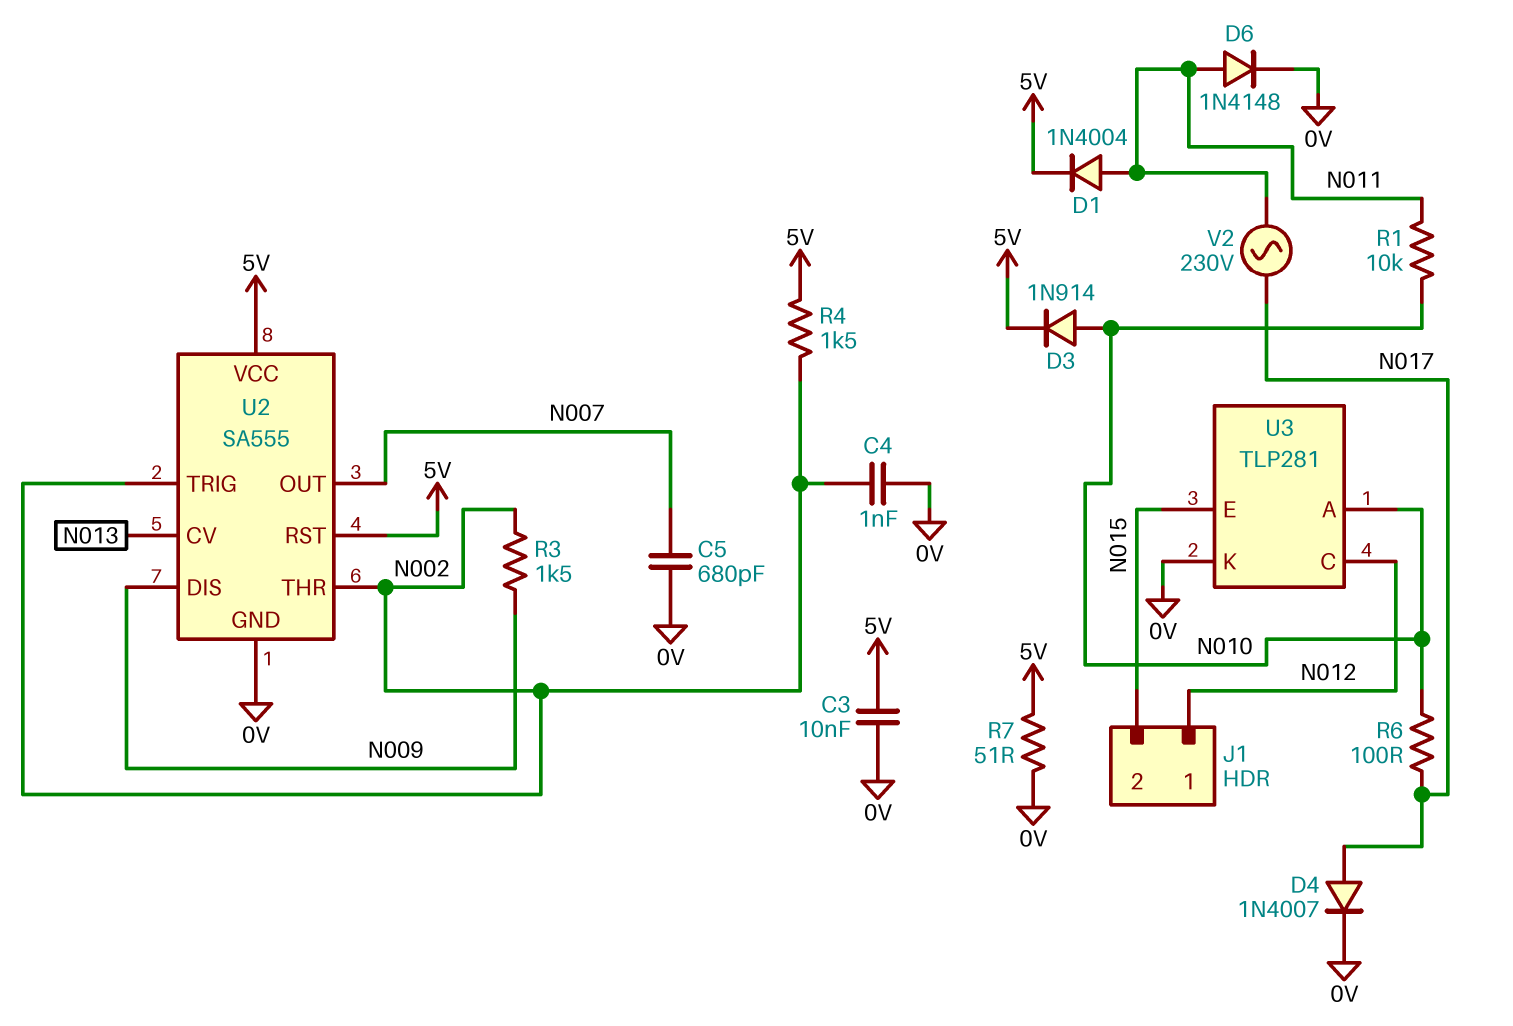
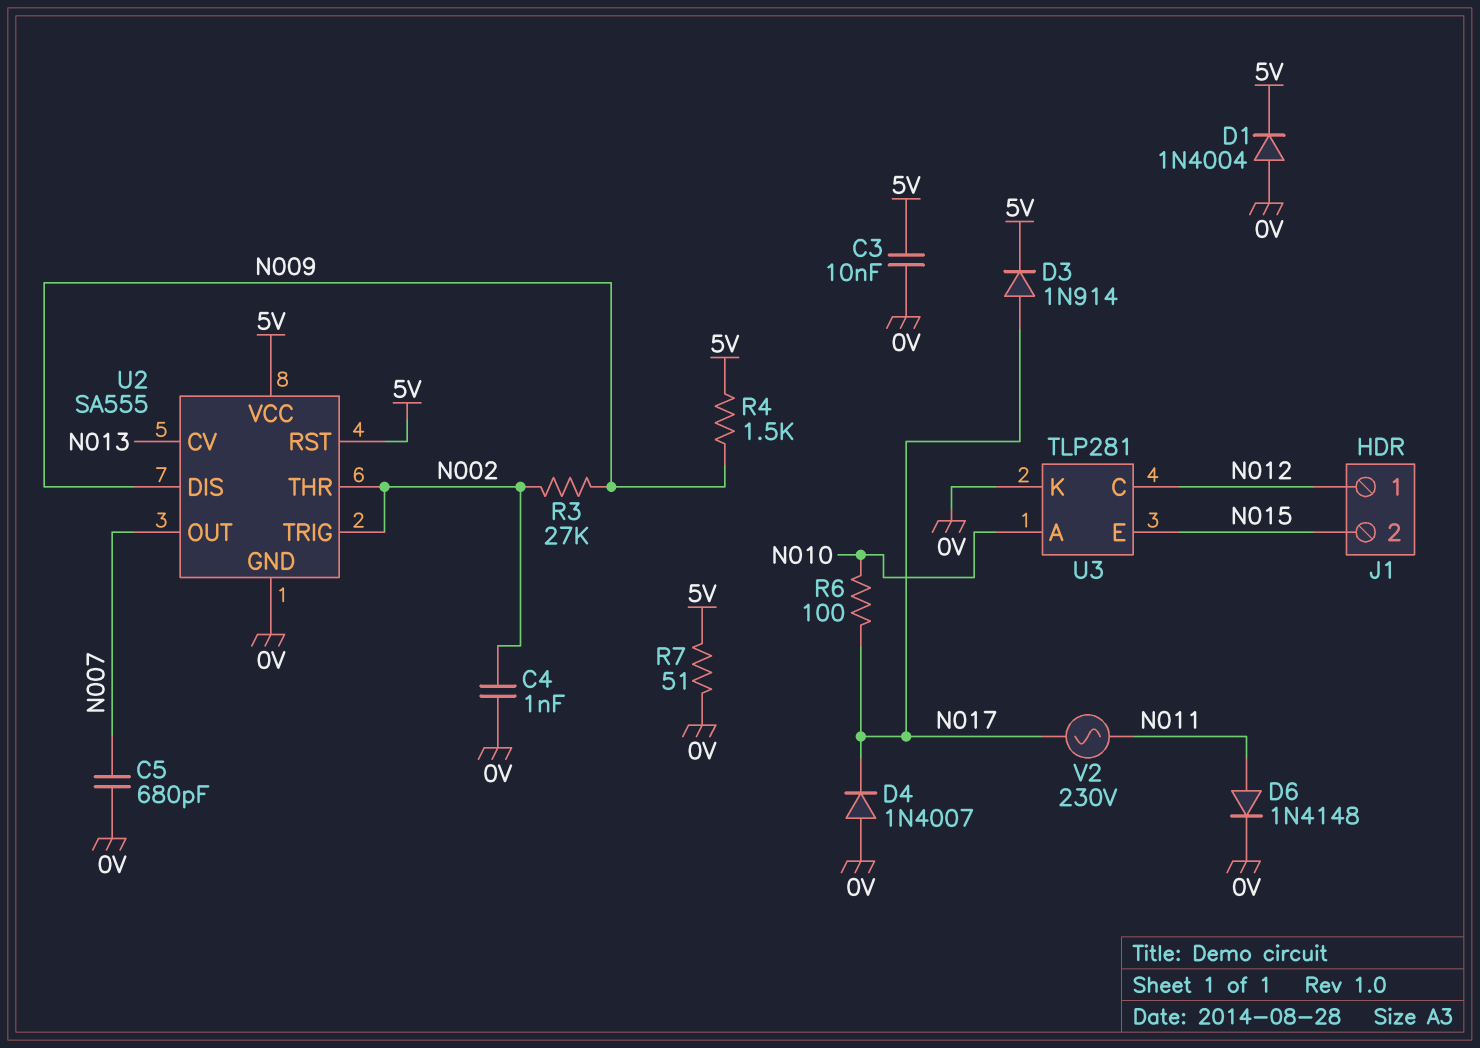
D1: diode 1N4004 (A N011, K 5V) -> diode 1N4004 (A 0V, K 5V)
D3: diode 1N914 (A N010, K 5V) -> diode 1N914 (A N017, K 5V)
D4: diode 1N4007 (A N017, K 0V) -> diode 1N4007 (A 0V, K N017)
R1: 10k (N010, N011) -> none
R3: 1.5k (N002, N009) -> 27k (N002, N009)
R4: 1.5k (5V, N002) -> 1.5k (5V, N009)

